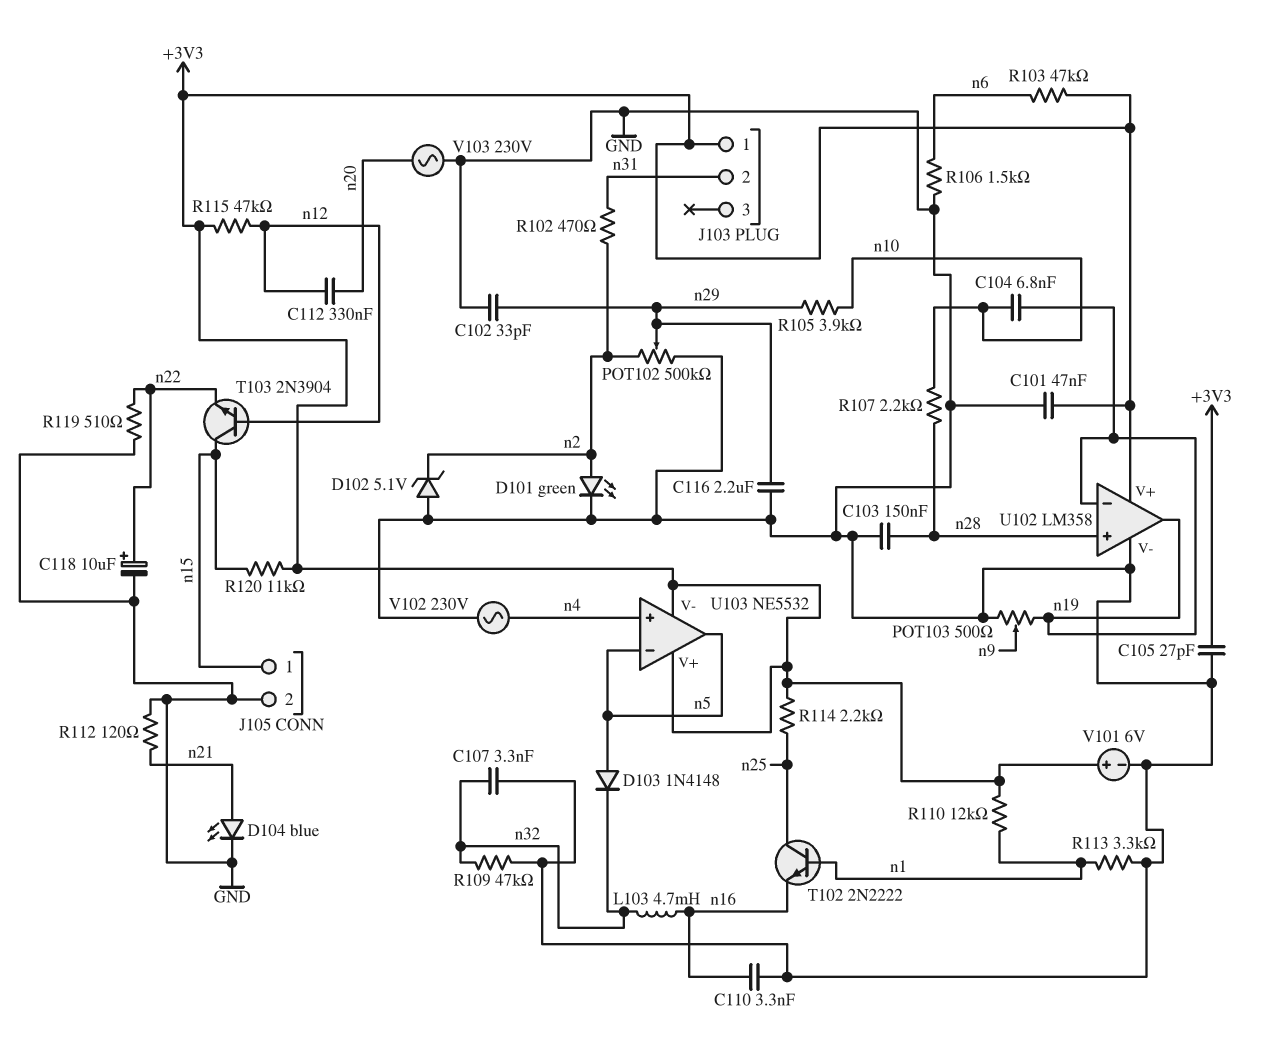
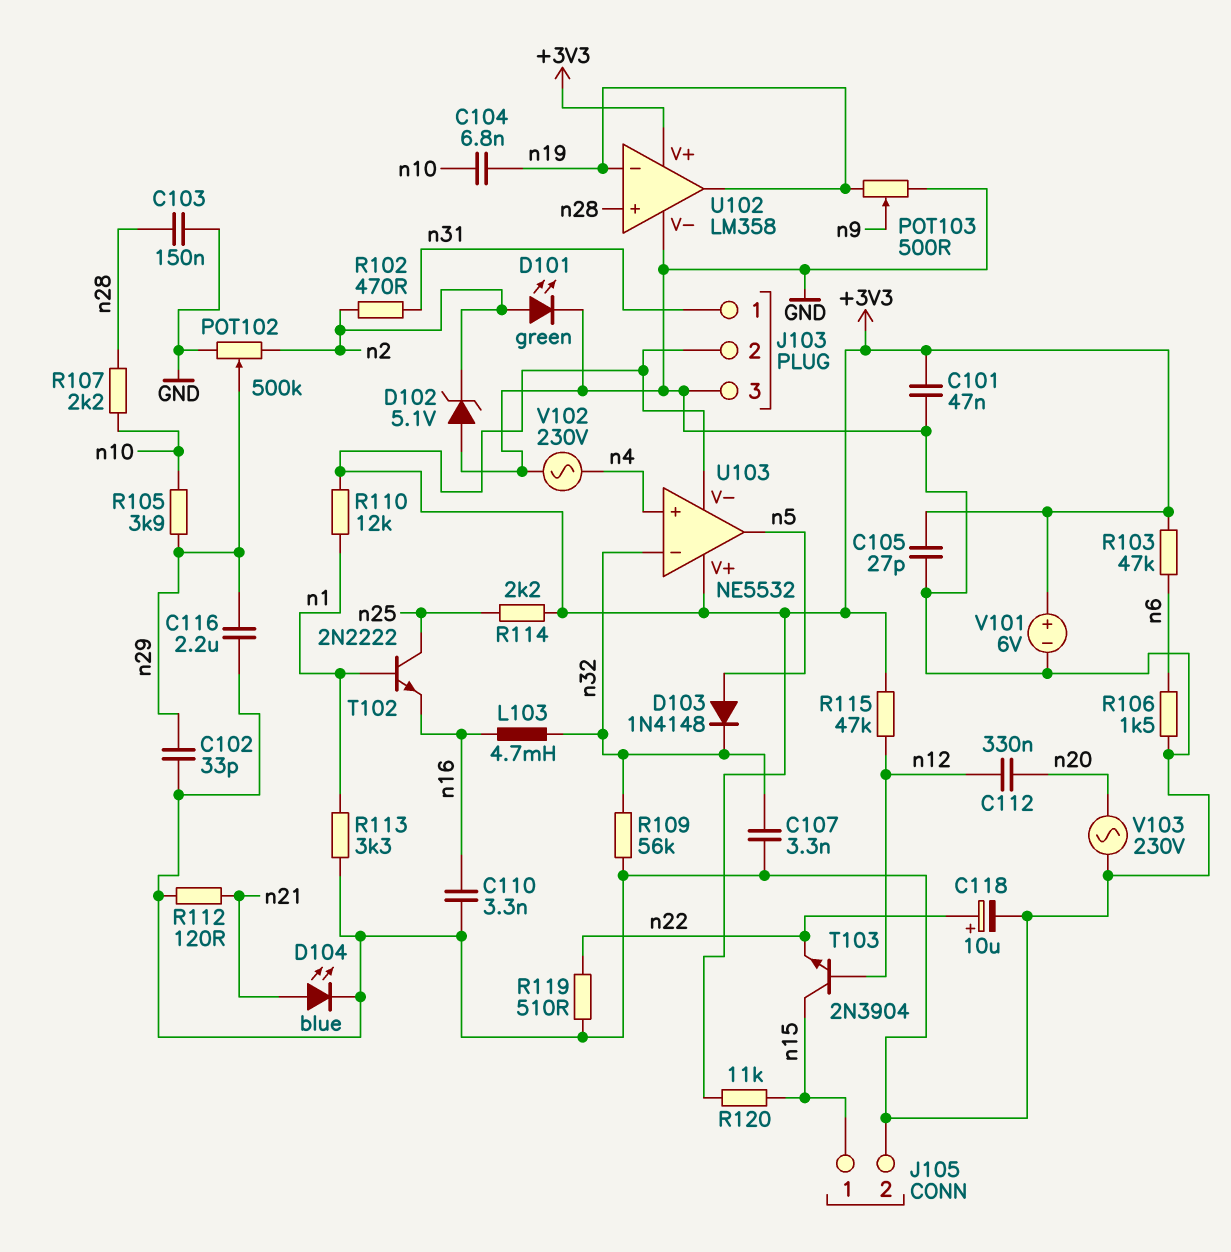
J103 pin 1: +3V3 -> n31
J103 pin 2: n31 -> +3V3
J103 pin 3: none -> GND
R109: 47k (GND, n32) -> 56k (GND, n32)
U103 pin in-: n5 -> n32

